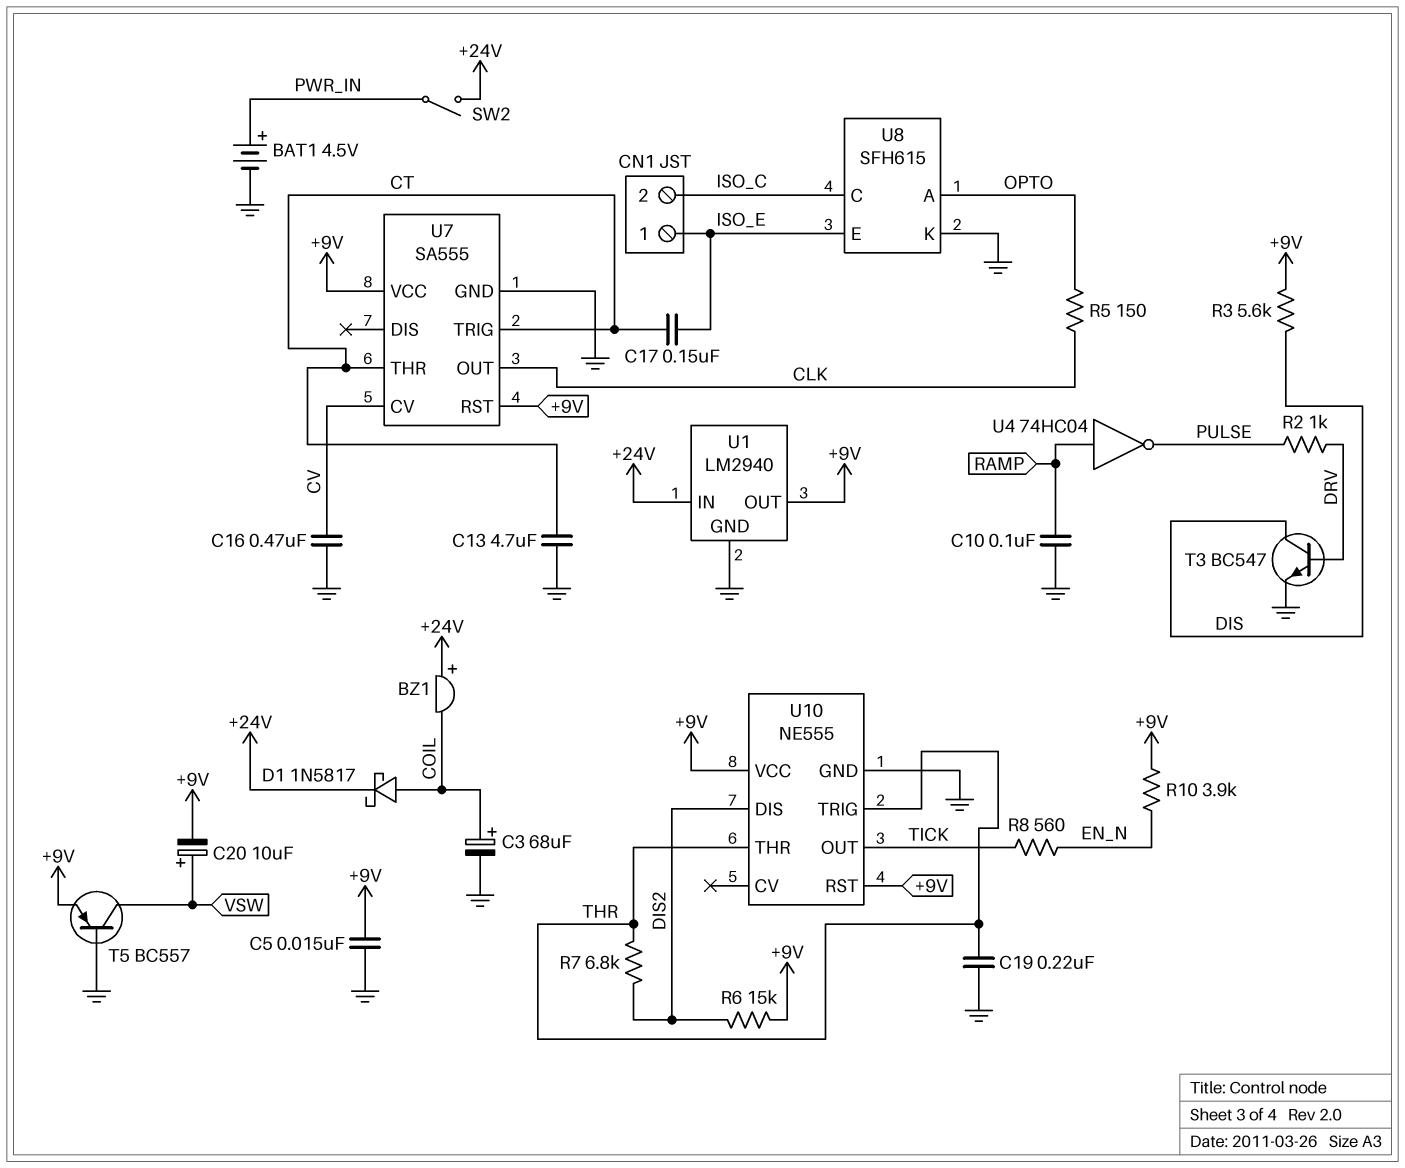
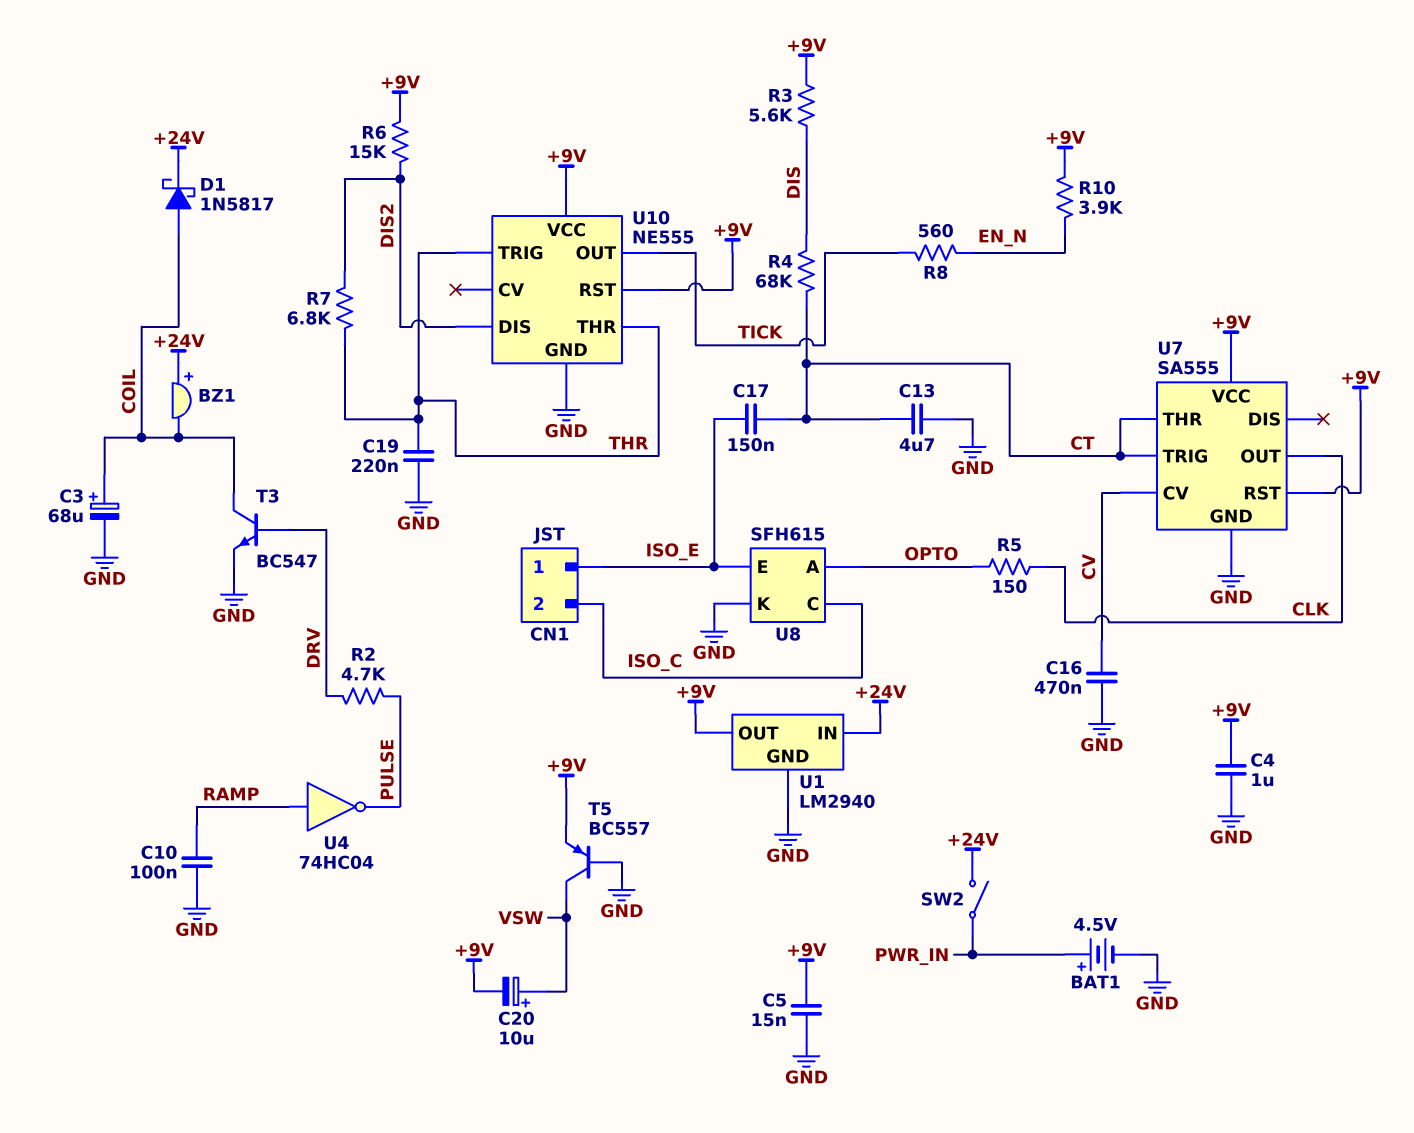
C4: none -> 1uF (+9V, GND)
R2: 1k (DRV, PULSE) -> 4.7k (DRV, PULSE)
R4: none -> 68k (CT, DIS)
T3: NPN BC547 (B DRV, C DIS, E GND) -> NPN BC547 (B DRV, C COIL, E GND)

